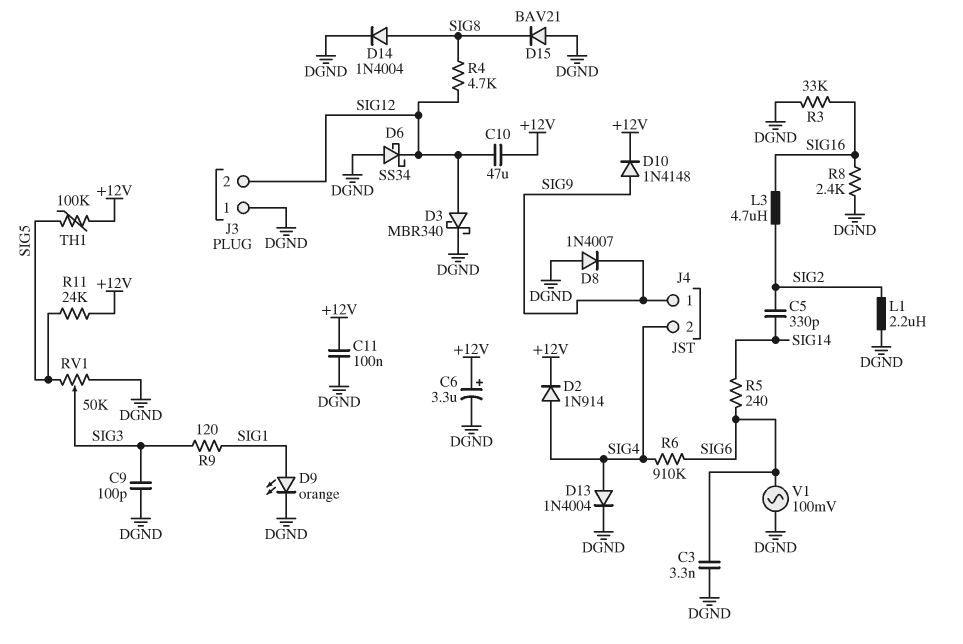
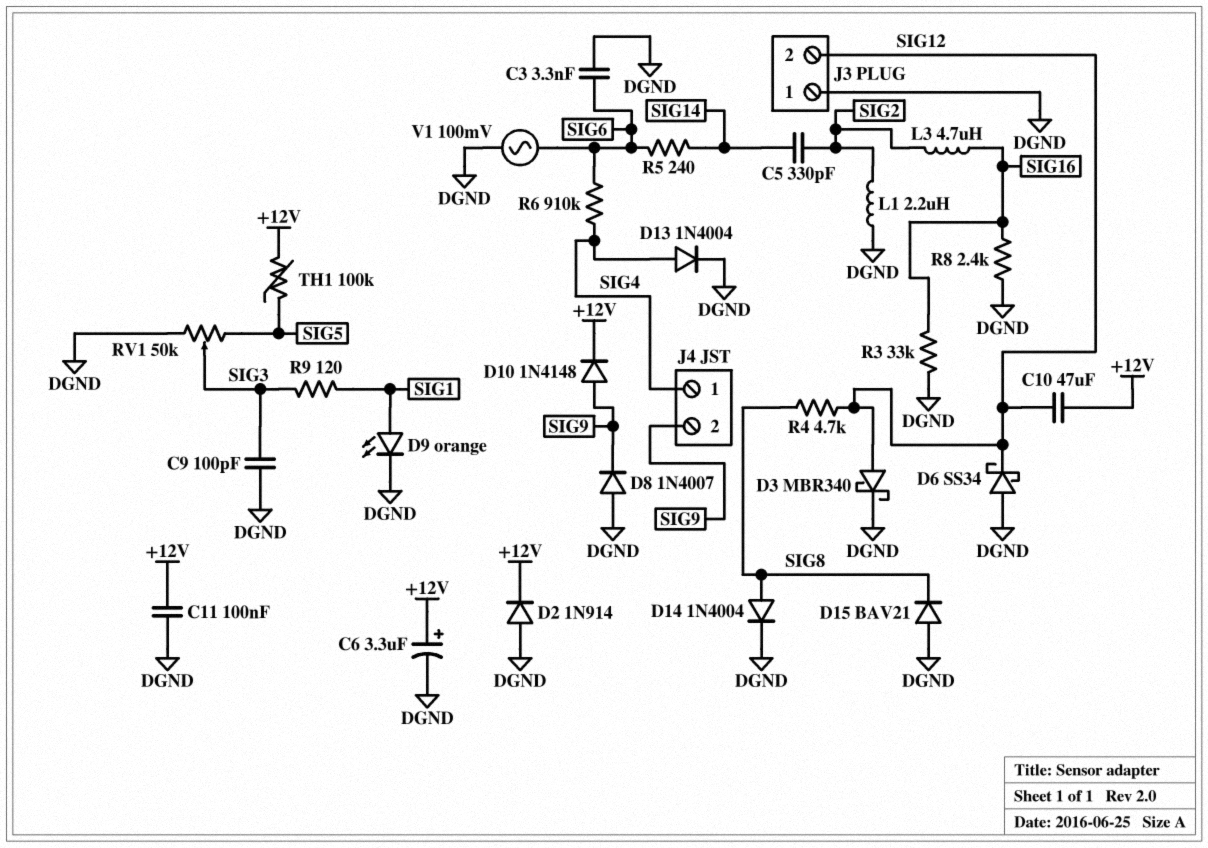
D2: diode 1N914 (A SIG4, K +12V) -> diode 1N914 (A DGND, K +12V)
J4 pin 1: SIG9 -> SIG4
J4 pin 2: SIG4 -> SIG9
R11: 24k (+12V, SIG5) -> none

